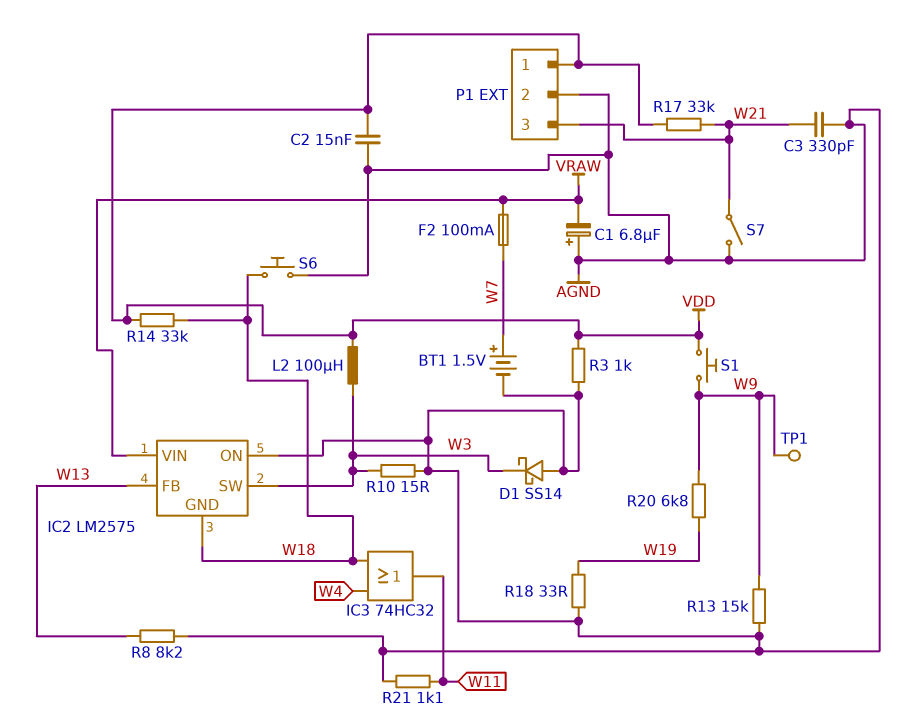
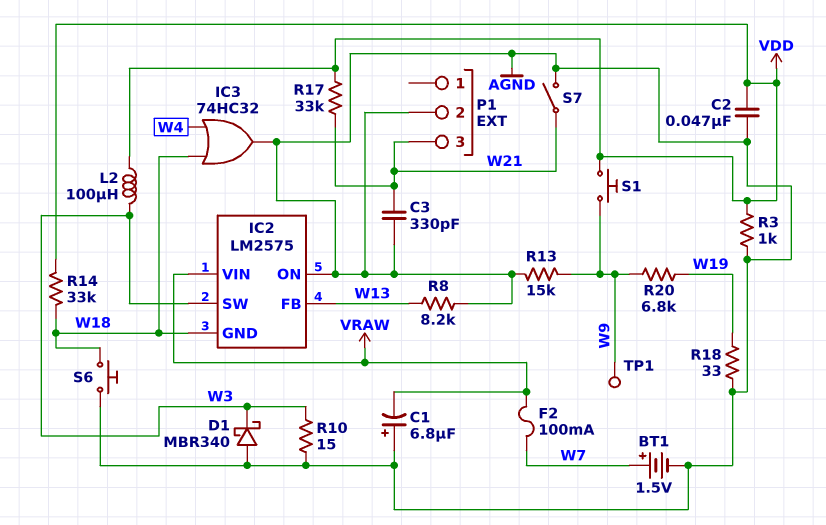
C2: 15nF (AGND, VDD) -> 47nF (AGND, VDD)
D1: schottky SS14 (A AGND, K W3) -> schottky MBR340 (A AGND, K W3)
IC3: OR 74HC32 (in W4, in W18, out W11) -> OR 74HC32 (in W4, in W18, out AGND)
P1 pin 1: VDD -> none
R21: 1.1k (AGND, W11) -> none

